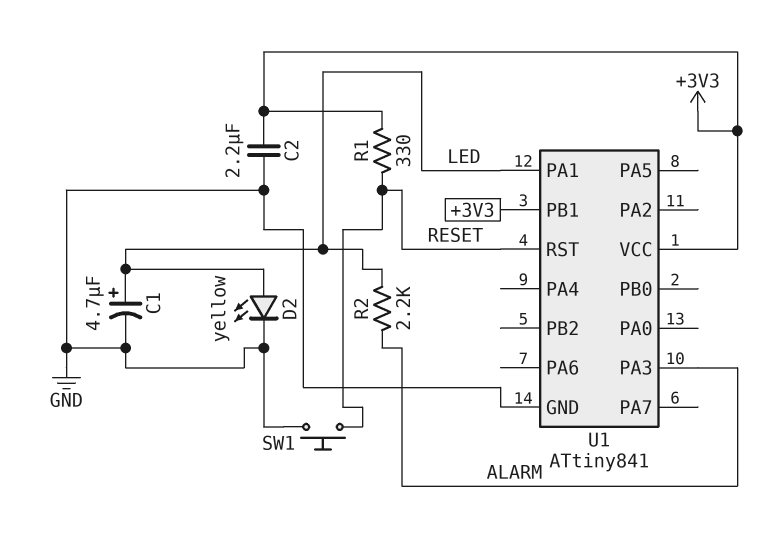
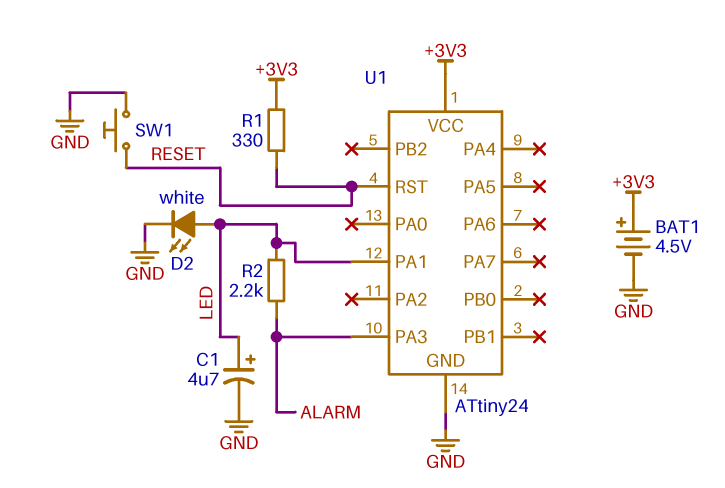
BAT1: none -> 4.5V (plus +3V3, minus GND)
C2: 2.2uF (+3V3, GND) -> none
D2: LED yellow (A LED, K GND) -> LED white (A LED, K GND)
U1: ATtiny841 -> ATtiny24
U1 pin PB1: +3V3 -> none

